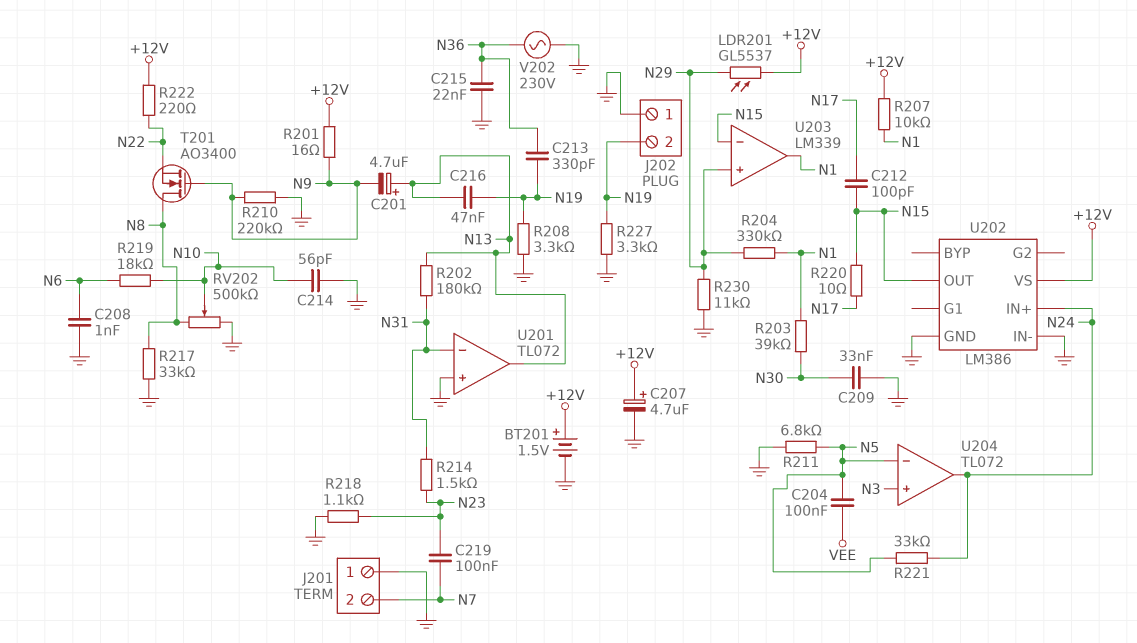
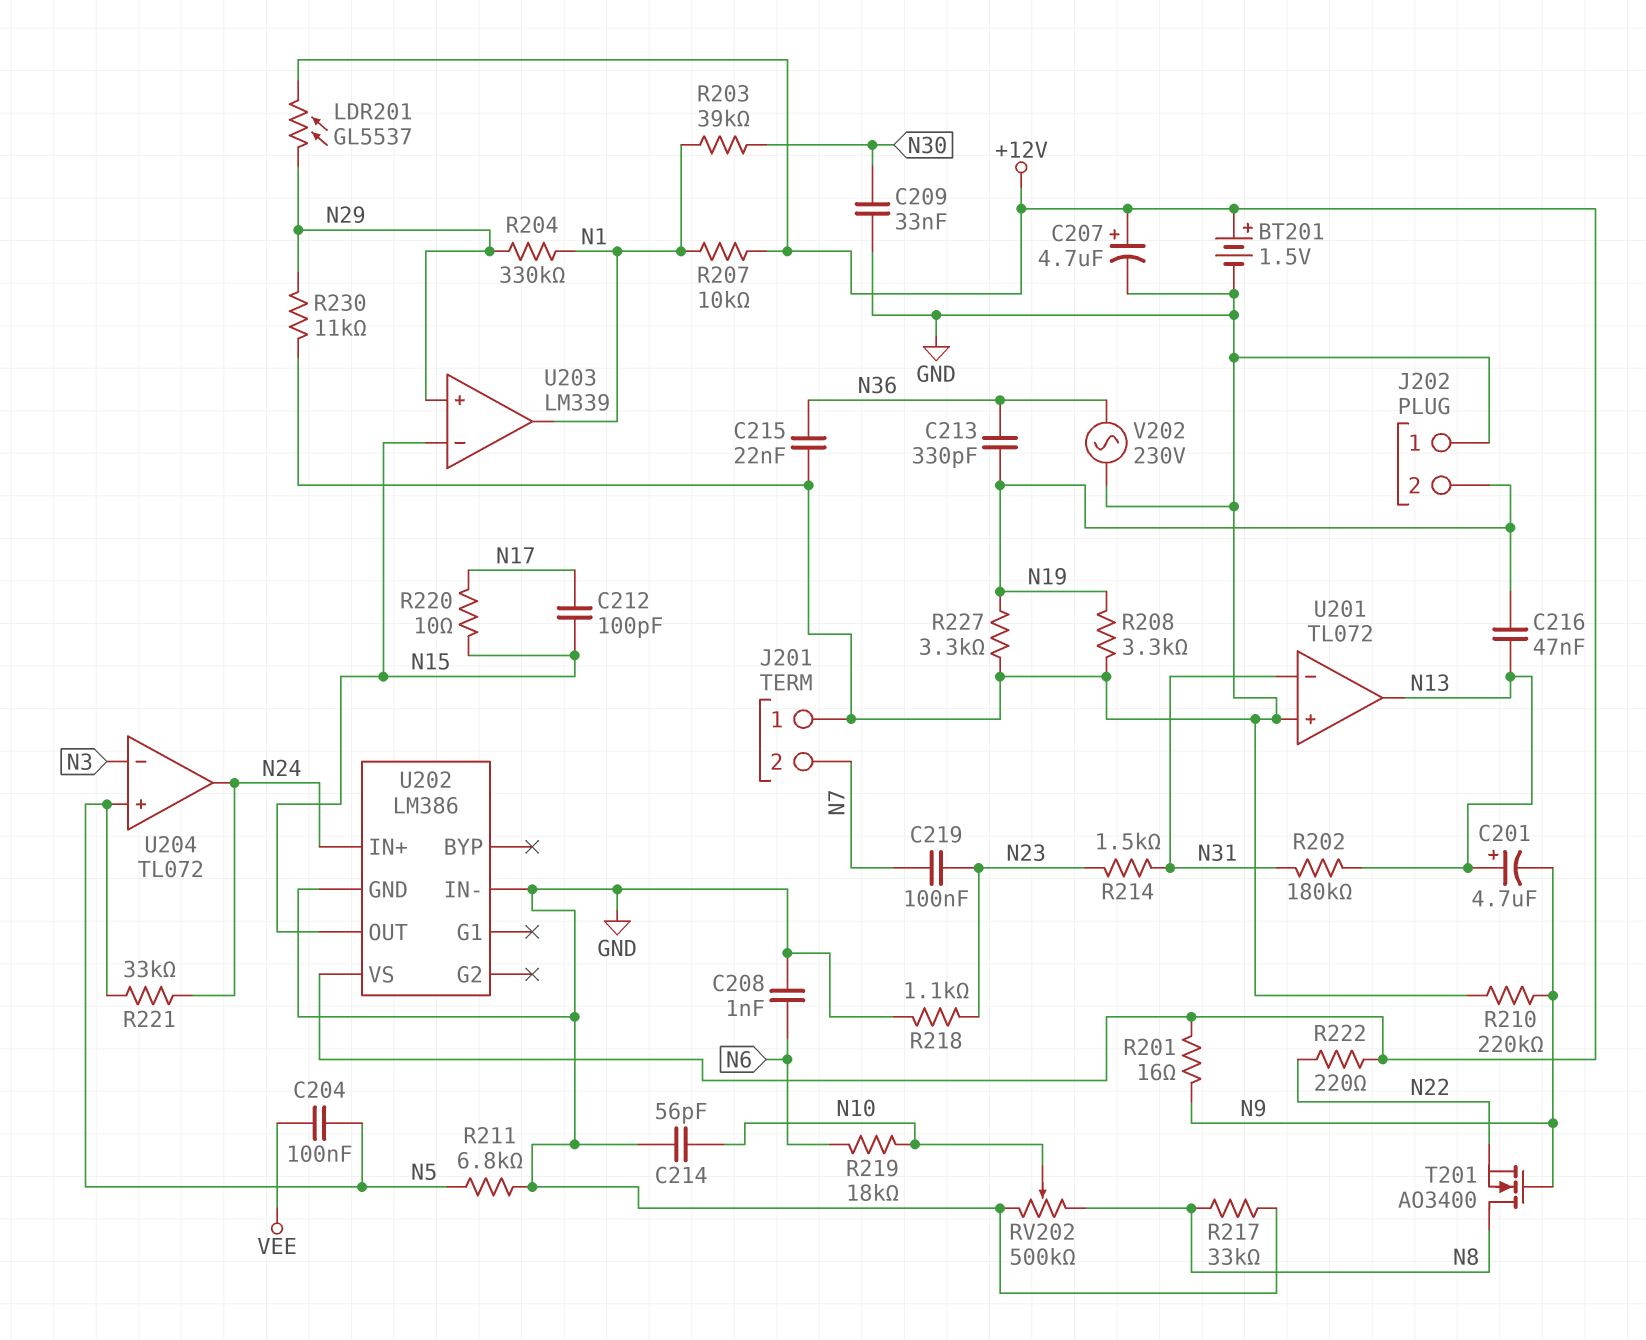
U204 pin in+: N3 -> N5
U204 pin in-: N5 -> N3

